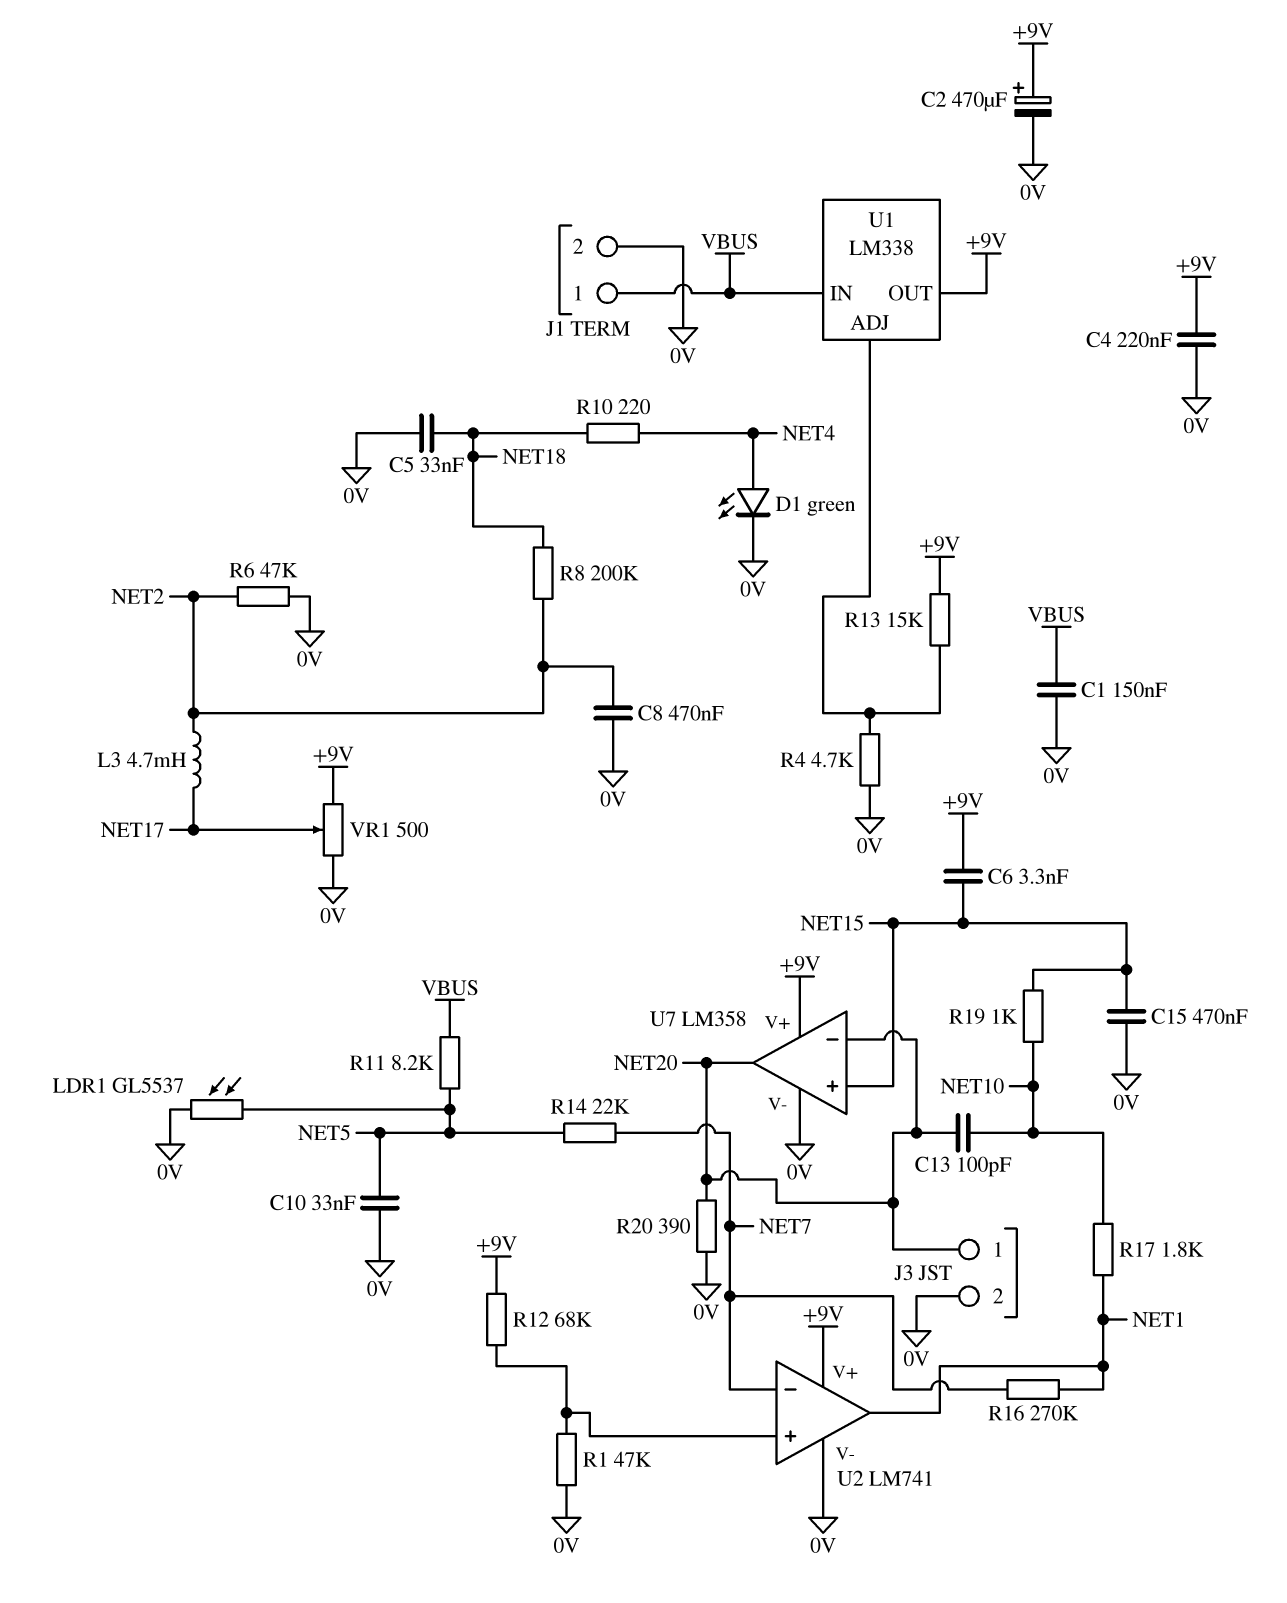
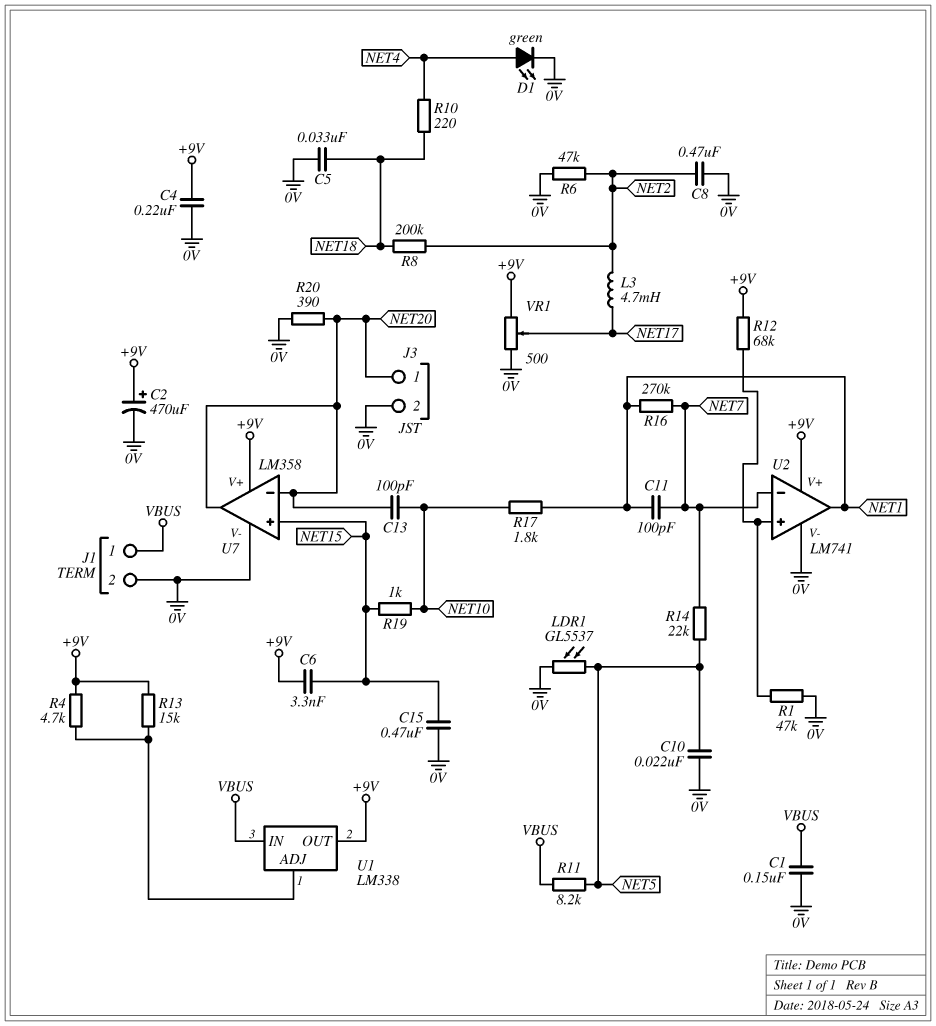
C10: 33nF (0V, NET5) -> 22nF (0V, NET5)
C11: none -> 100pF (NET1, NET7)
R4: 4.7k (0V, U1/ADJ) -> 4.7k (+9V, U1/ADJ)

